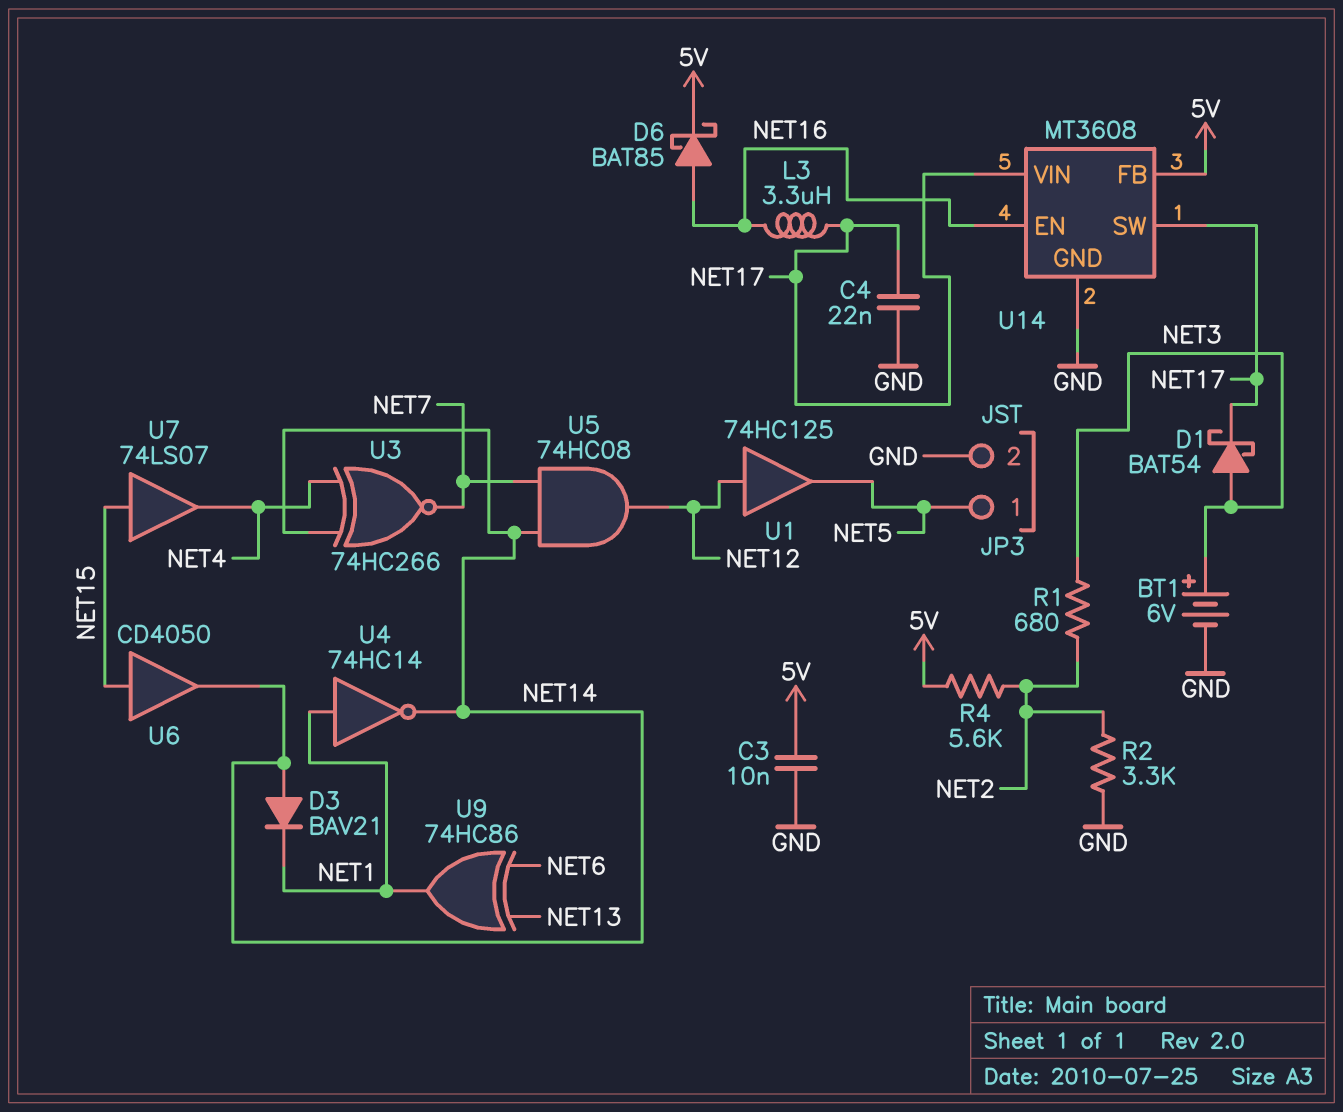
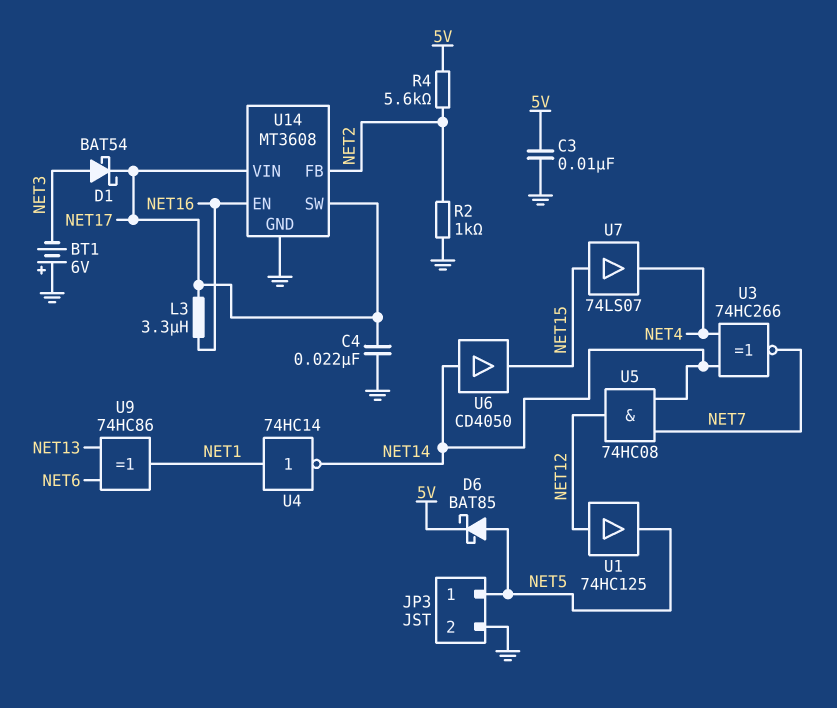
BT1: 6V (plus NET3, minus GND) -> 6V (plus GND, minus NET3)
D3: diode BAV21 (A NET14, K NET1) -> none
D6: schottky BAT85 (A NET16, K 5V) -> schottky BAT85 (A NET5, K 5V)
R1: 680 (NET2, NET3) -> none
R2: 3.3k (GND, NET2) -> 1k (GND, NET2)
U6: buffer CD4050 (in NET15, out NET14) -> buffer CD4050 (in NET14, out NET15)
U14 pin FB: 5V -> NET2

